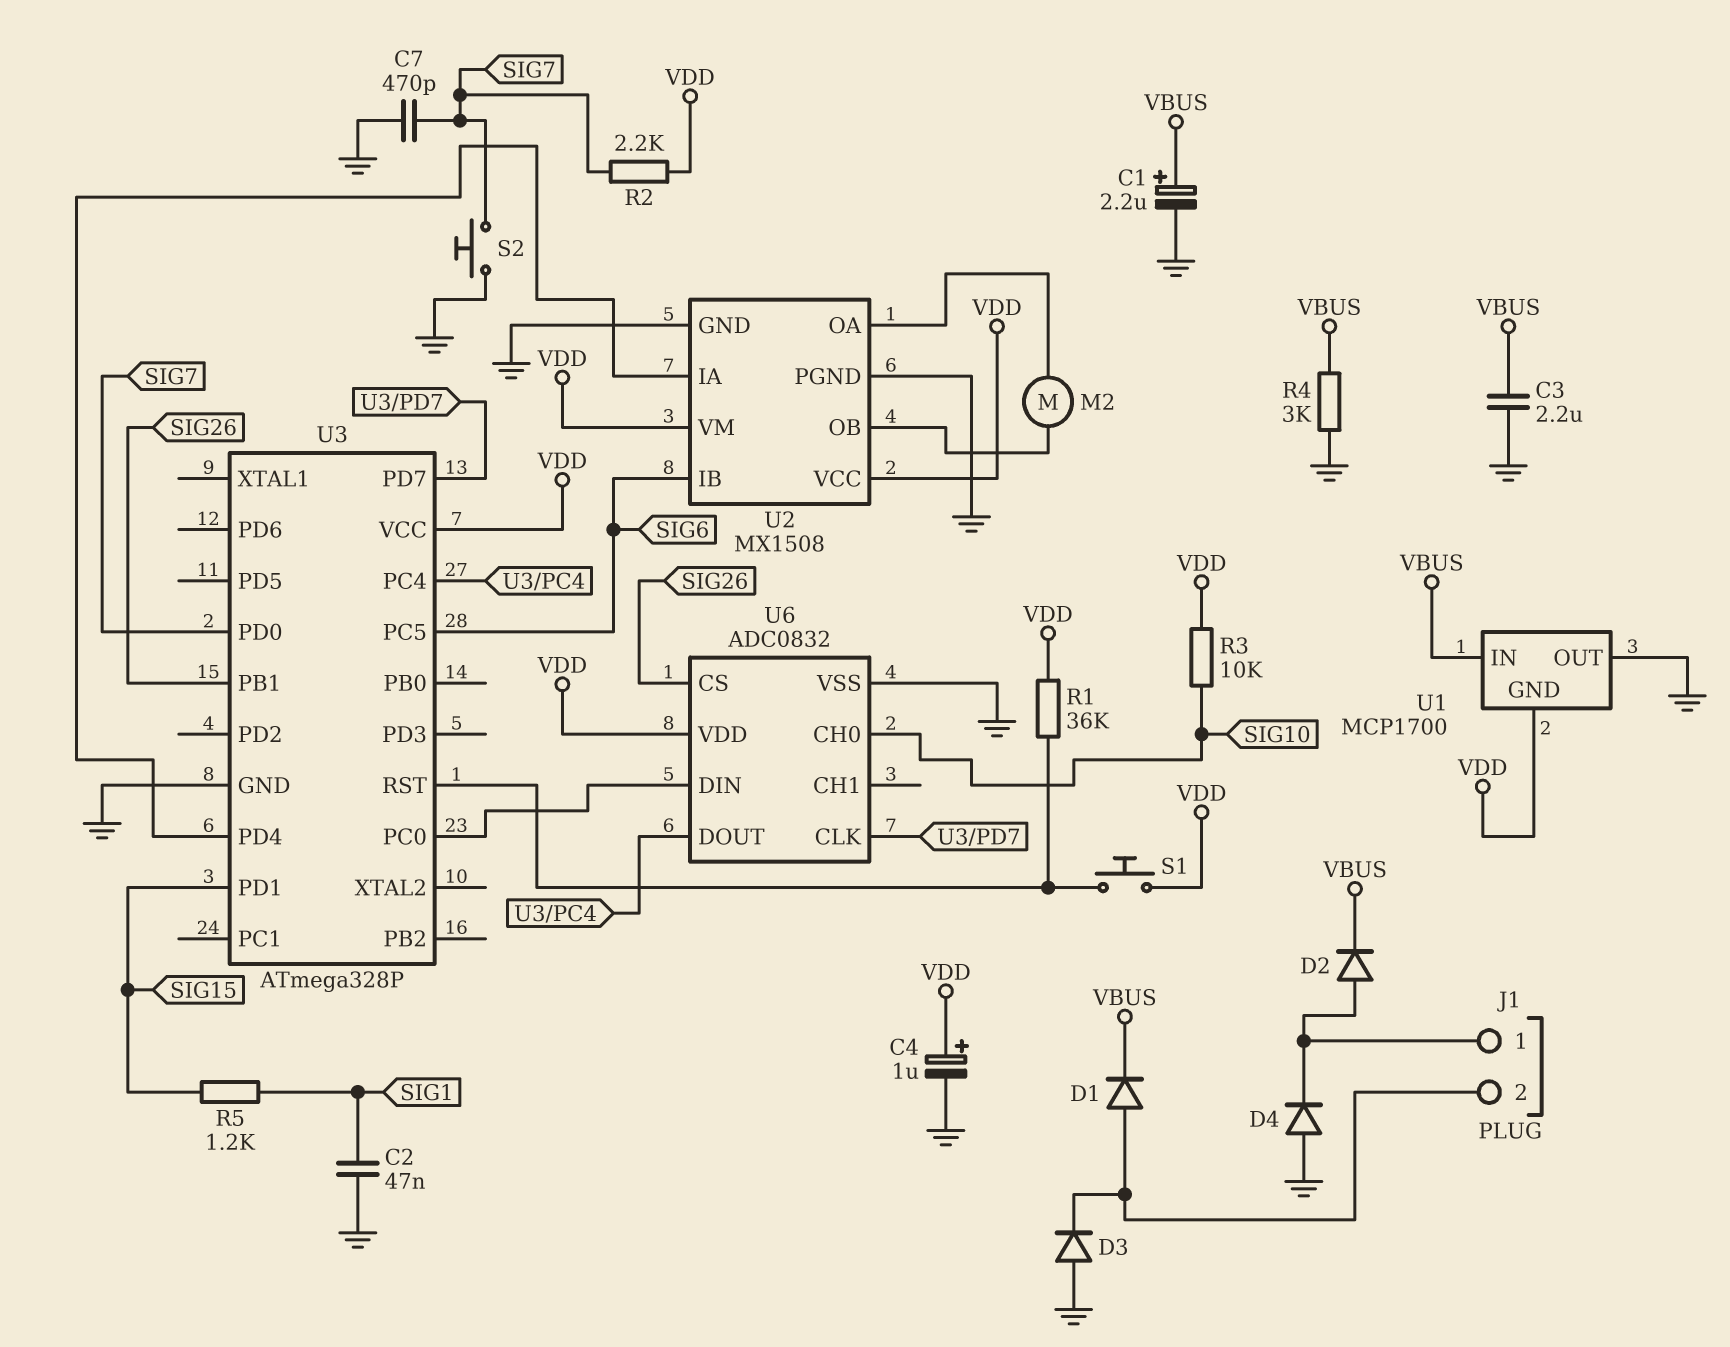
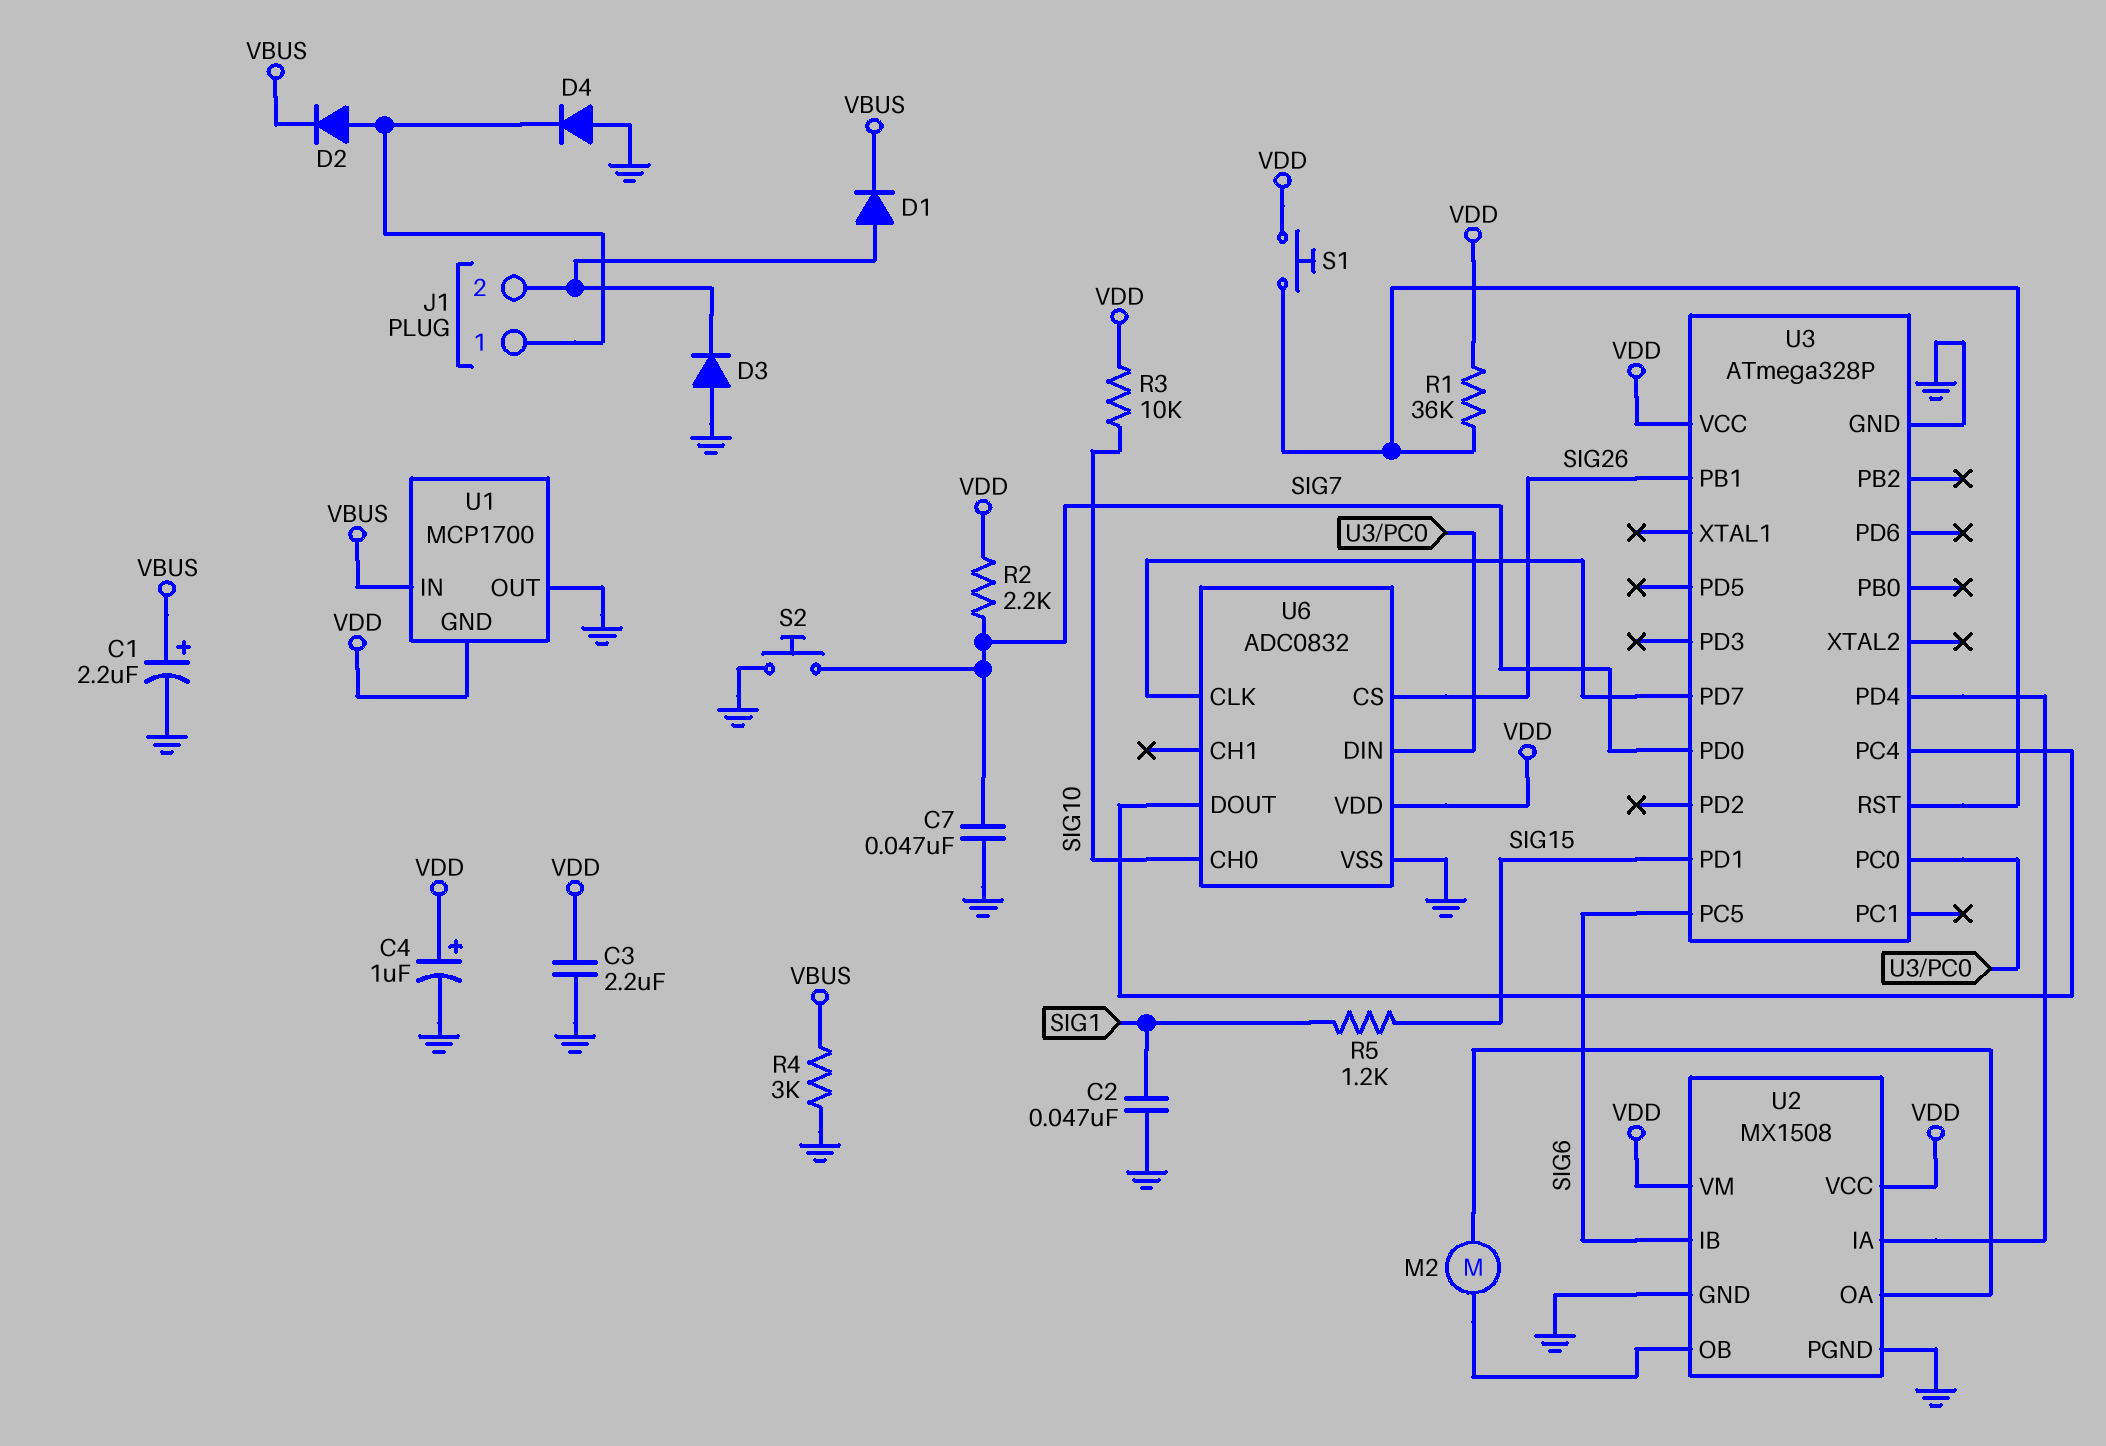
C3: 2.2uF (GND, VBUS) -> 2.2uF (GND, VDD)
C7: 470pF (GND, SIG7) -> 47nF (GND, SIG7)

